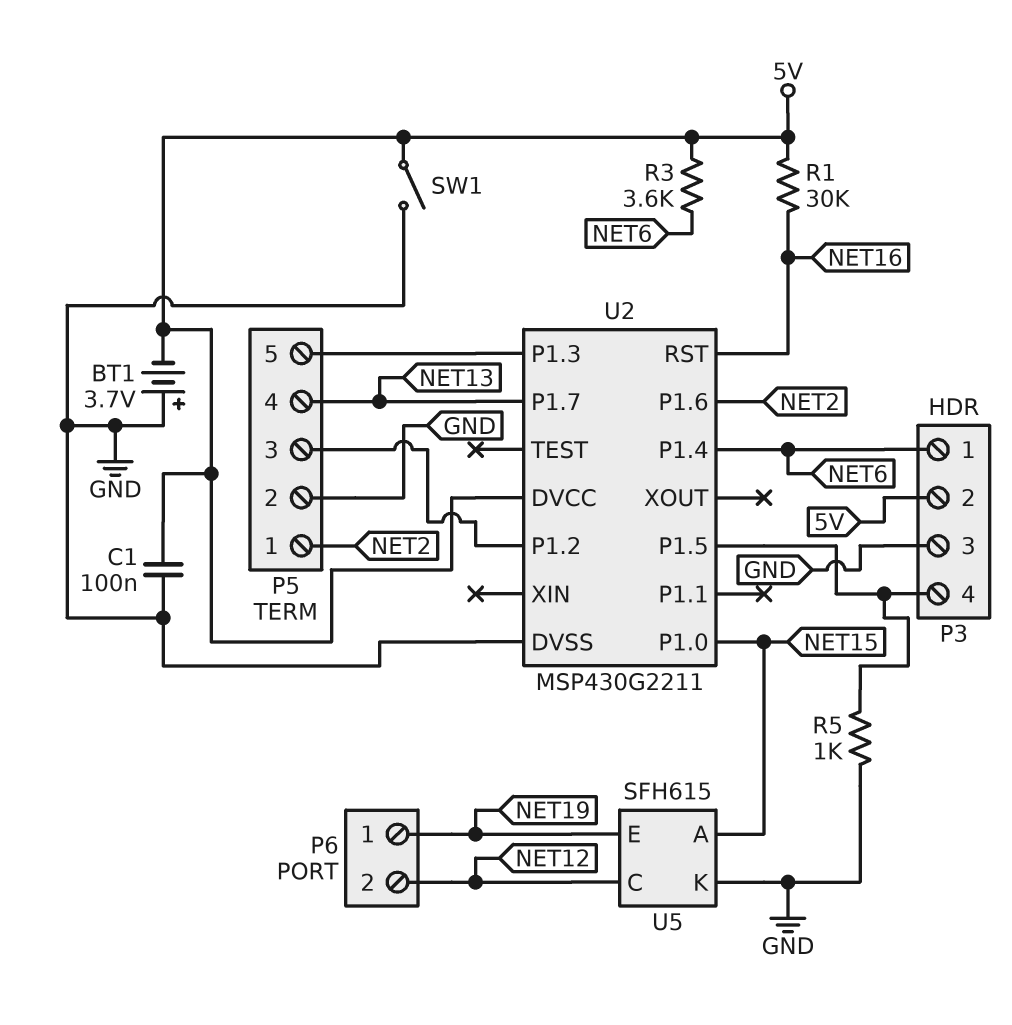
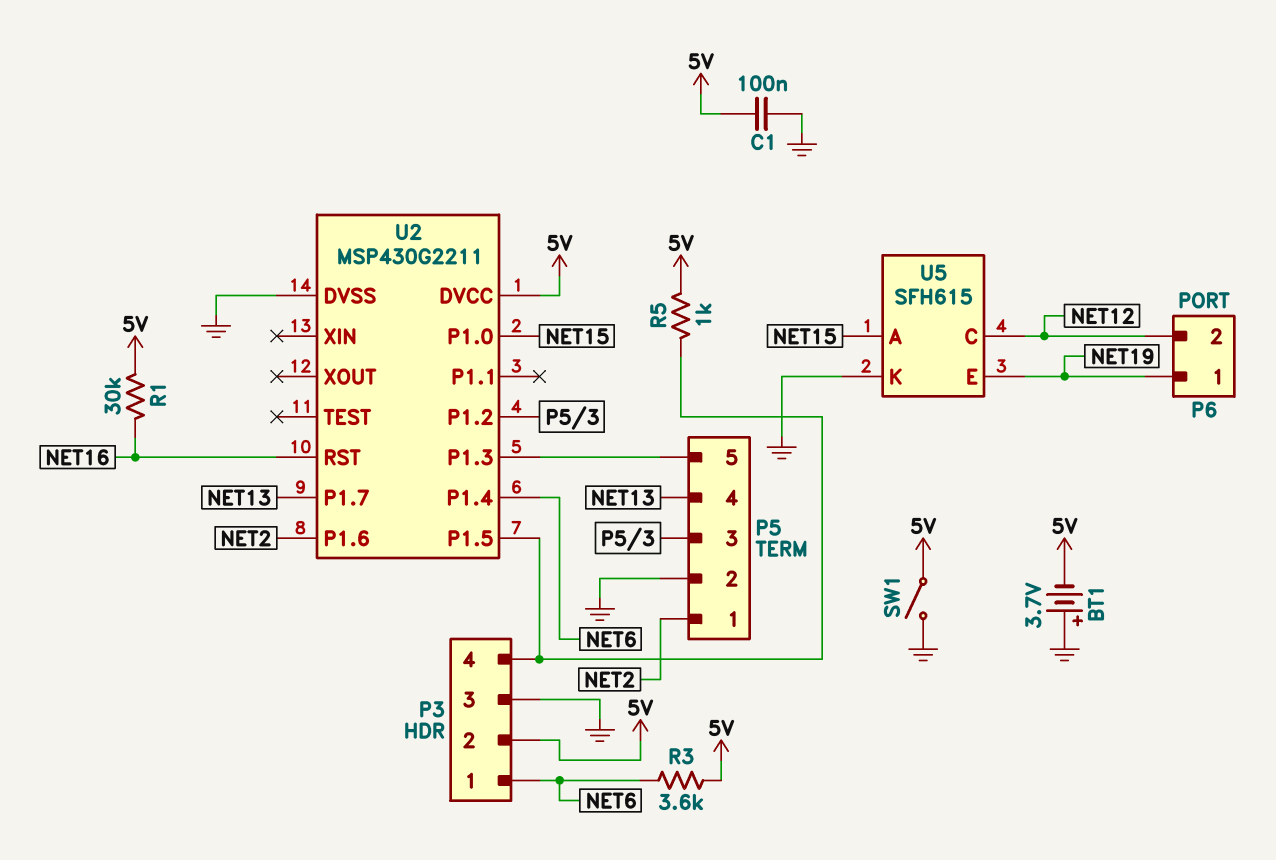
R5: 1k (GND, P3/4) -> 1k (5V, P3/4)

